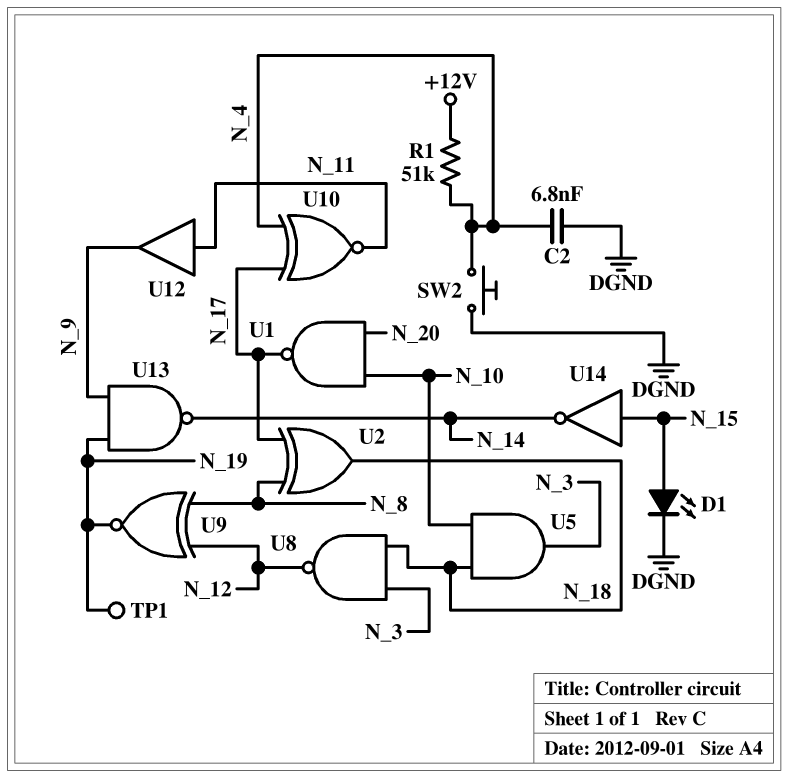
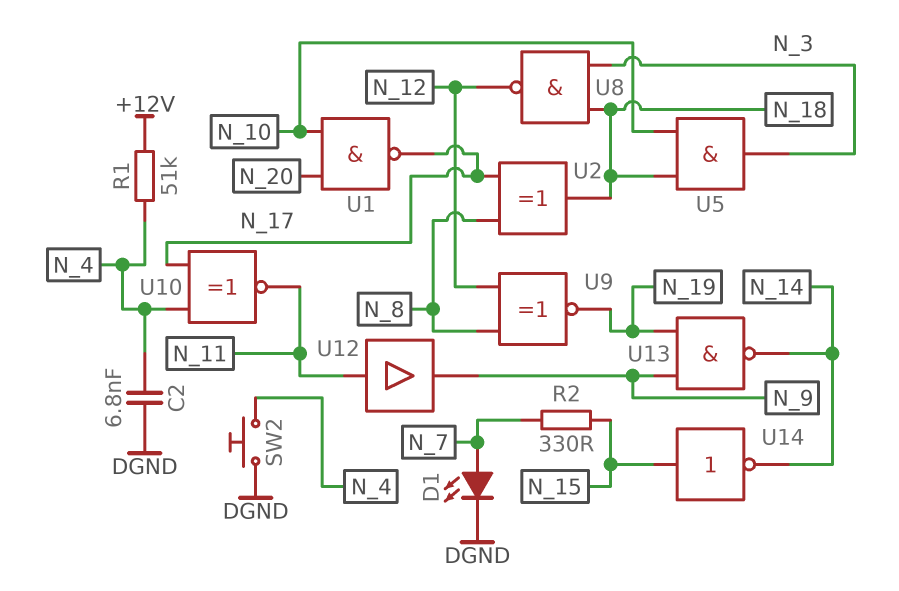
D1: LED (A N_15, K DGND) -> LED (A N_7, K DGND)
R2: none -> 330 (N_7, N_15)
TP1: test point (N_19) -> none

